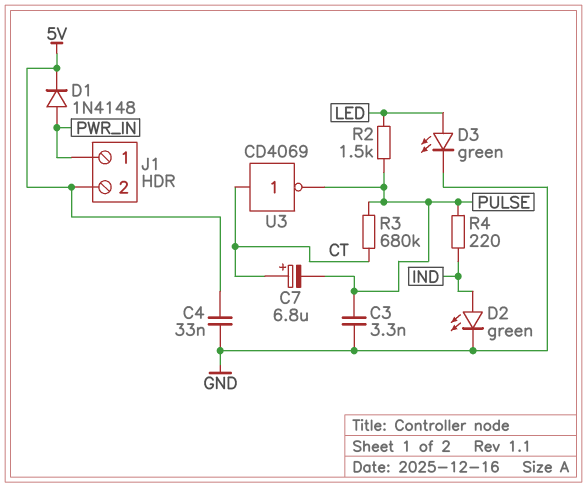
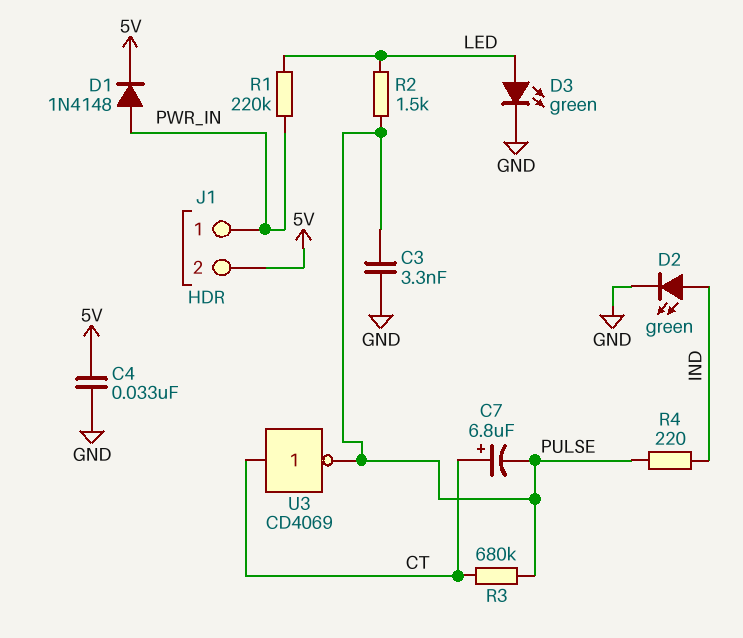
R1: none -> 220k (LED, PWR_IN)

